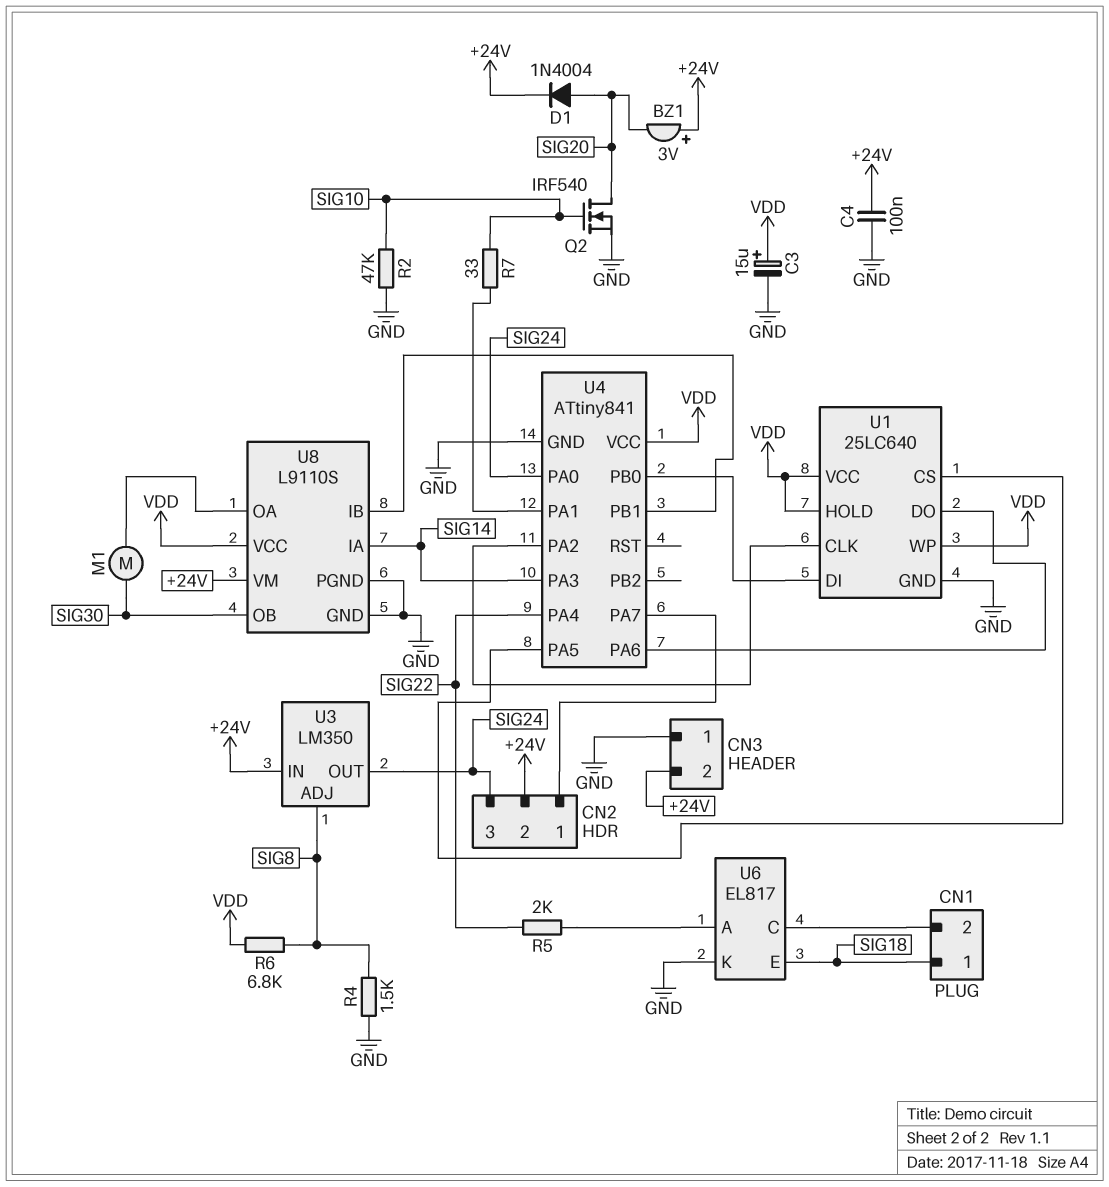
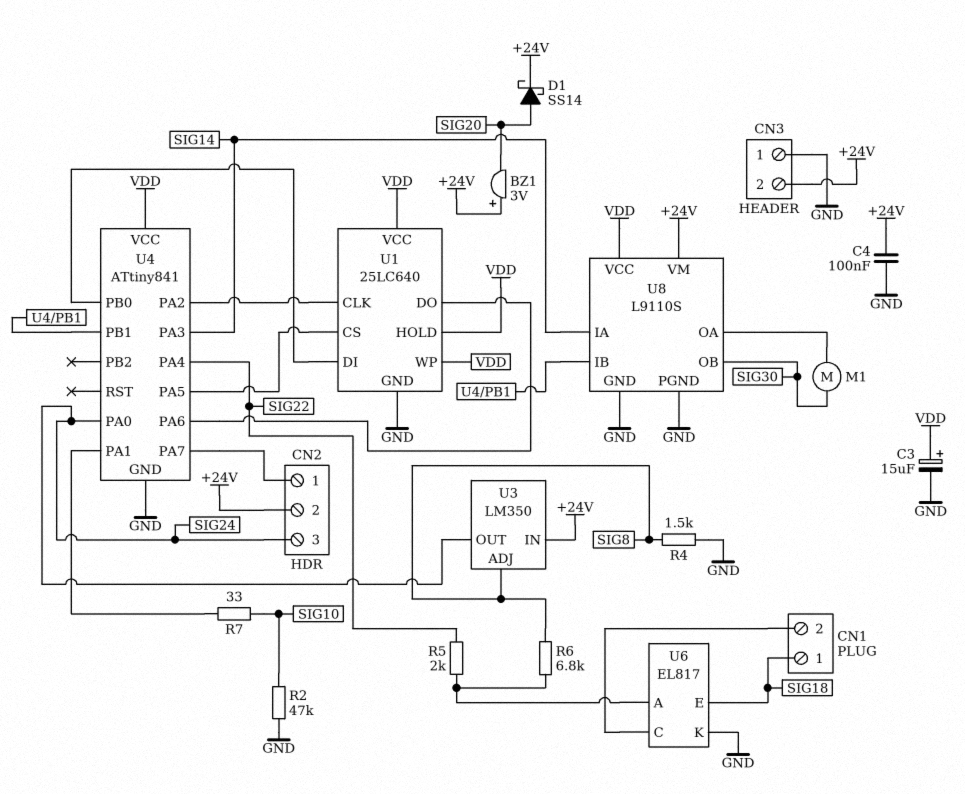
D1: diode 1N4004 (A SIG20, K +24V) -> schottky SS14 (A SIG20, K +24V)
Q2: NMOS IRF540 (G SIG10, D SIG20, S GND) -> none
R6: 6.8k (SIG8, VDD) -> 6.8k (SIG8, U6/A)

